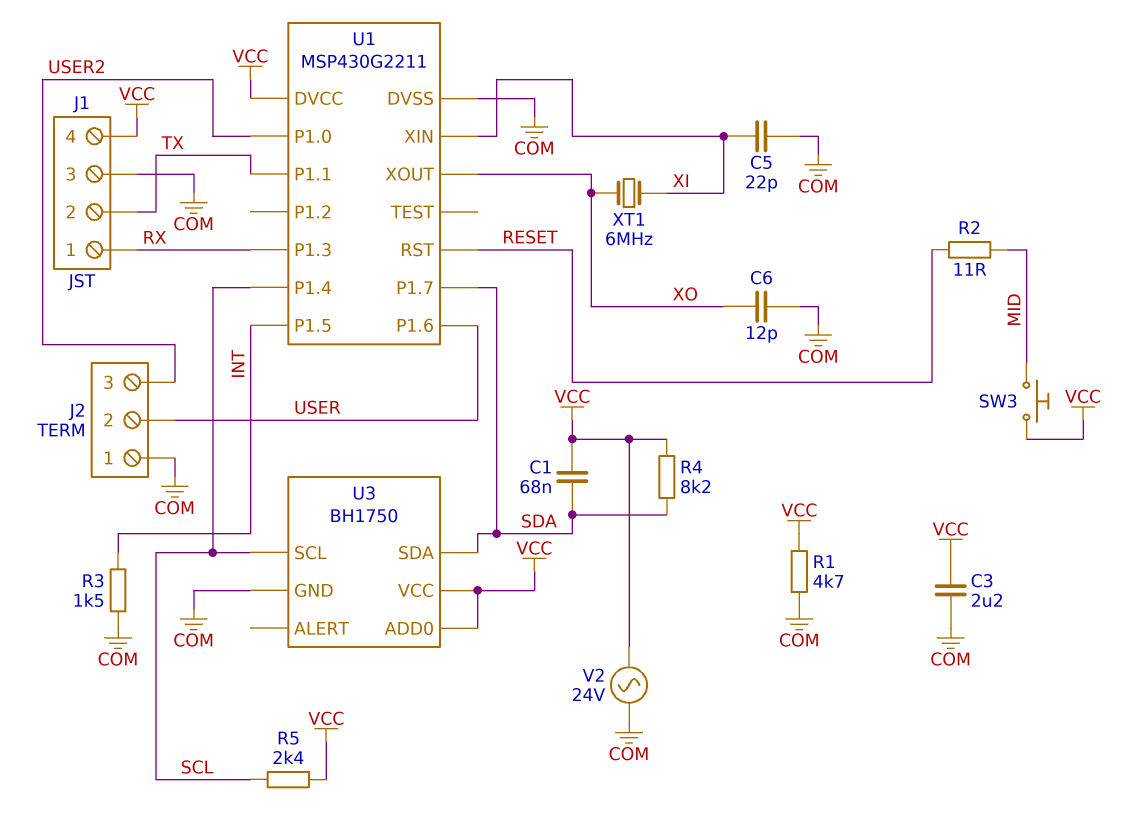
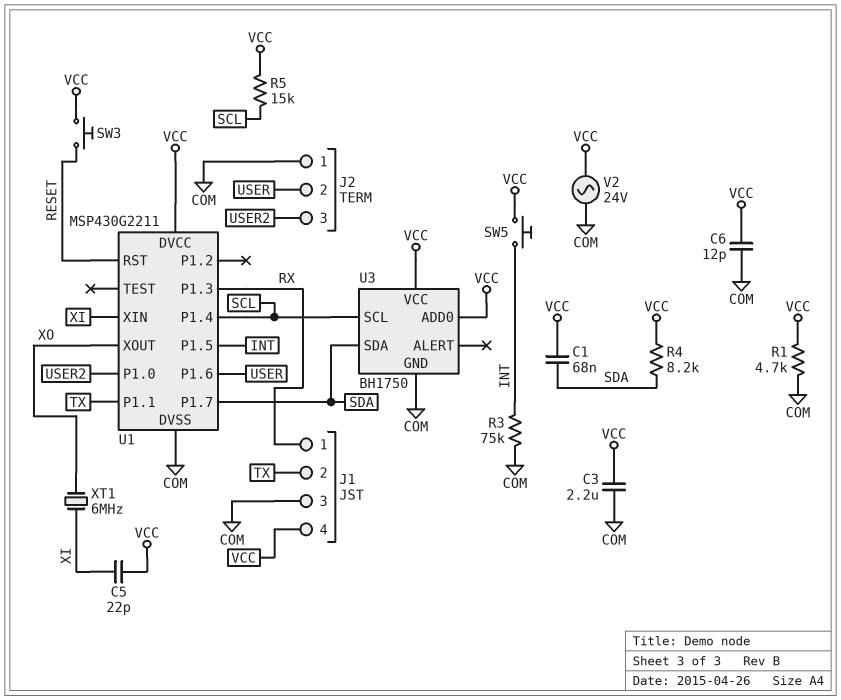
C5: 22pF (COM, XI) -> 22pF (VCC, XI)
C6: 12pF (COM, XO) -> 12pF (COM, VCC)
R2: 11 (MID, RESET) -> none
R3: 1.5k (COM, INT) -> 75k (COM, INT)
R5: 2.4k (SCL, VCC) -> 15k (SCL, VCC)
SW3: button (MID, VCC) -> button (RESET, VCC)
SW5: none -> button (INT, VCC)

